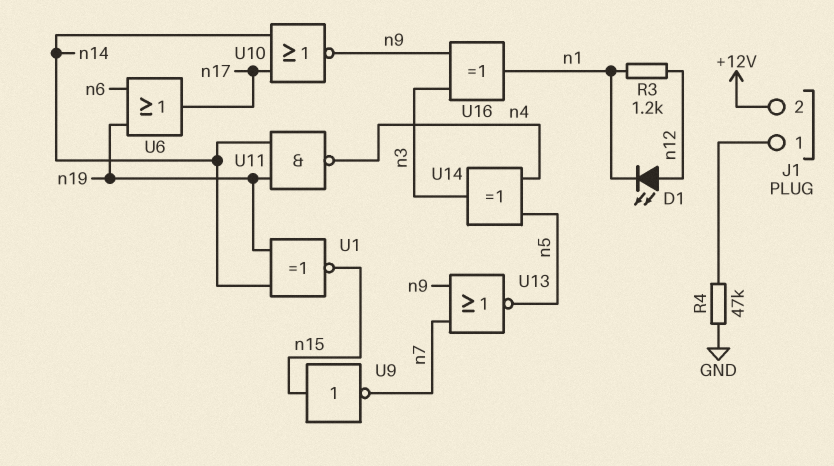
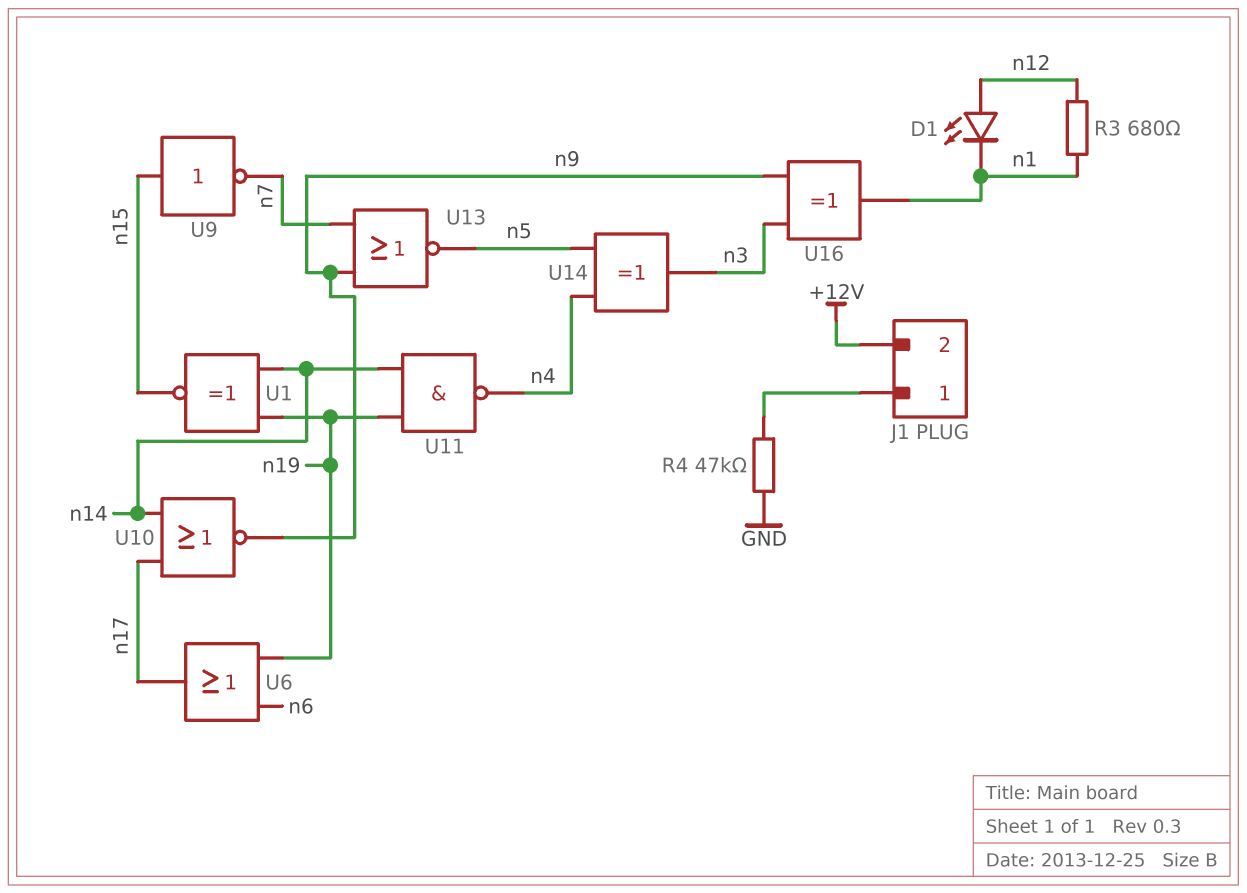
R3: 1.2k (n1, n12) -> 680 (n1, n12)

